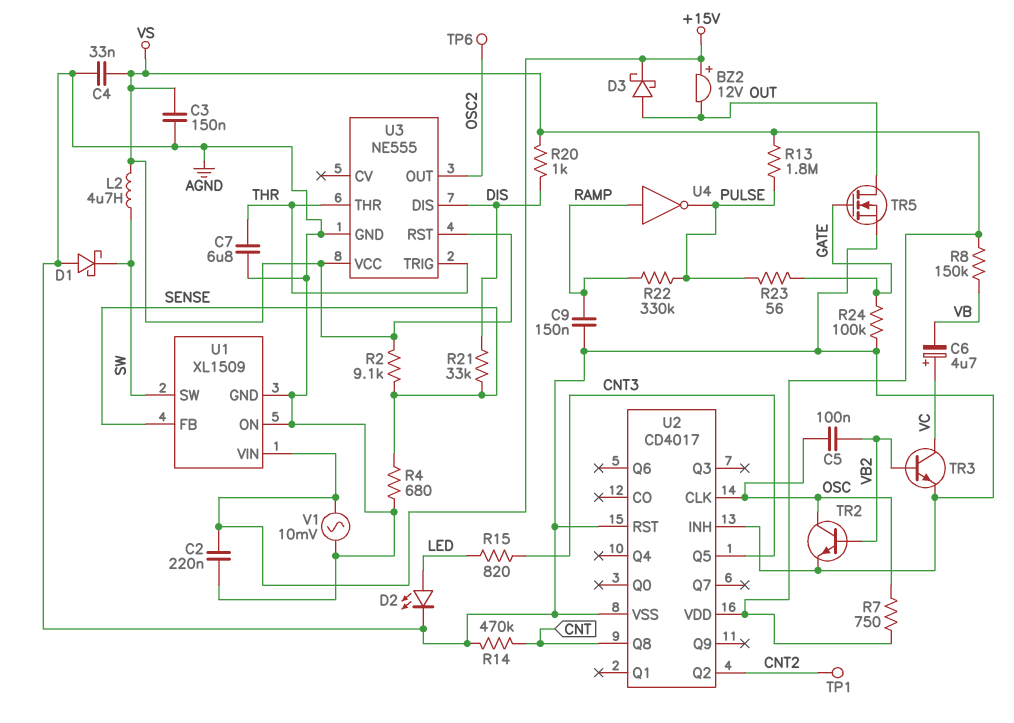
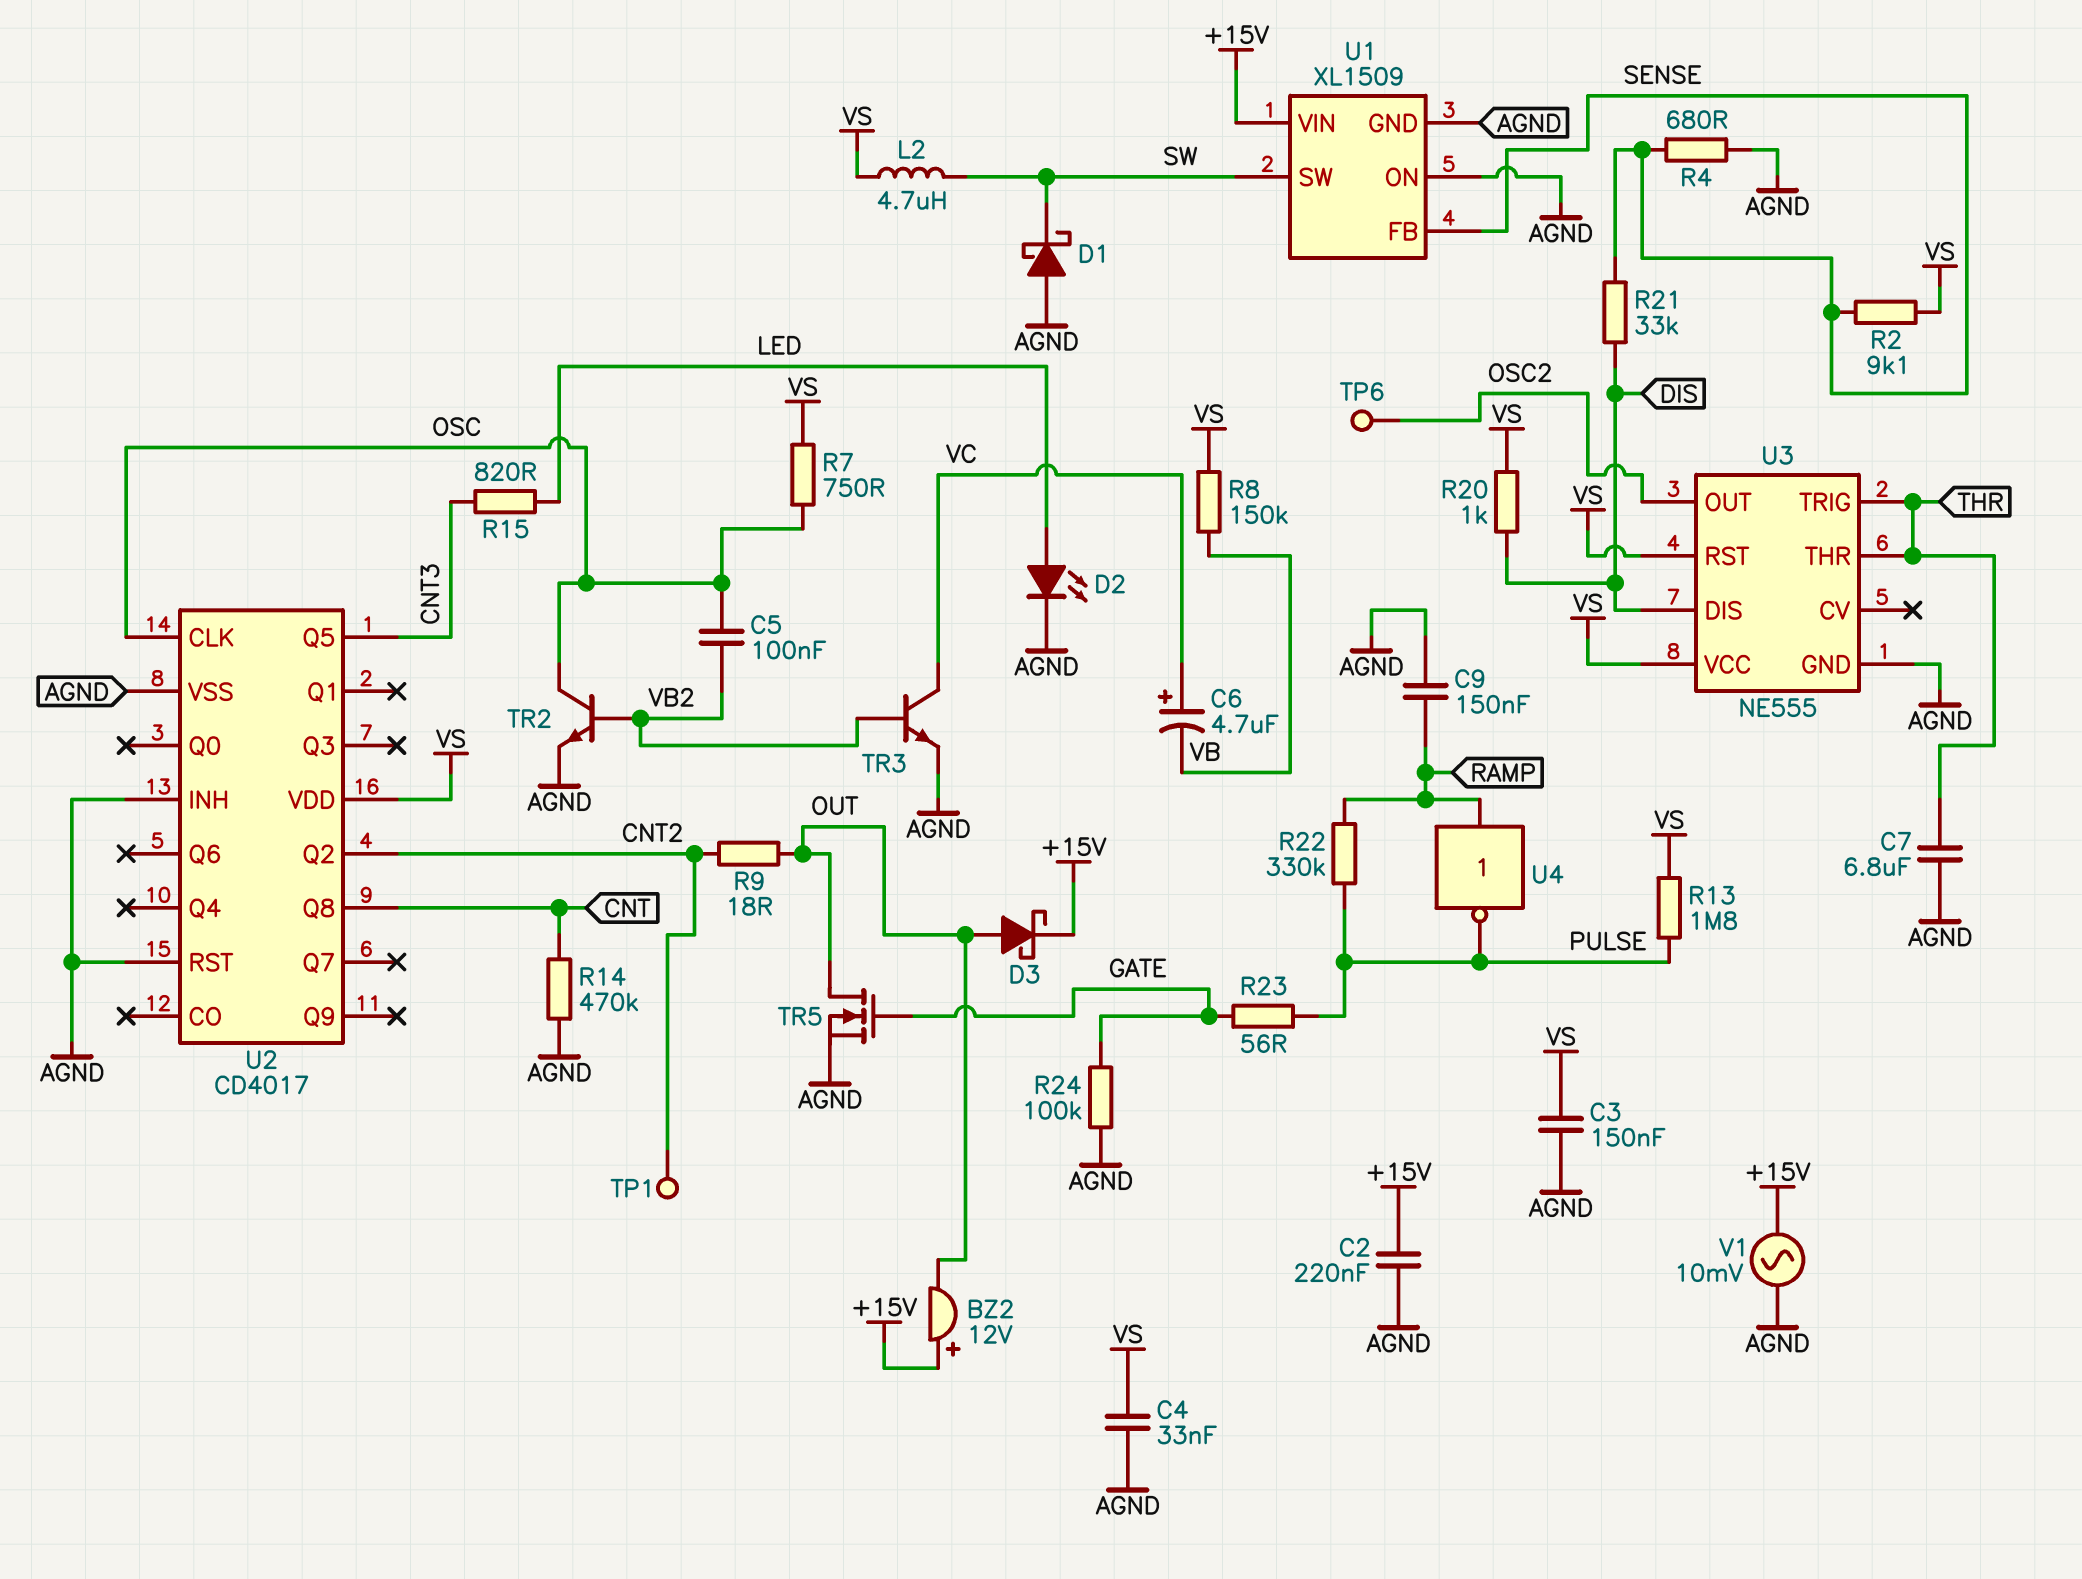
R9: none -> 18 (CNT2, OUT)

